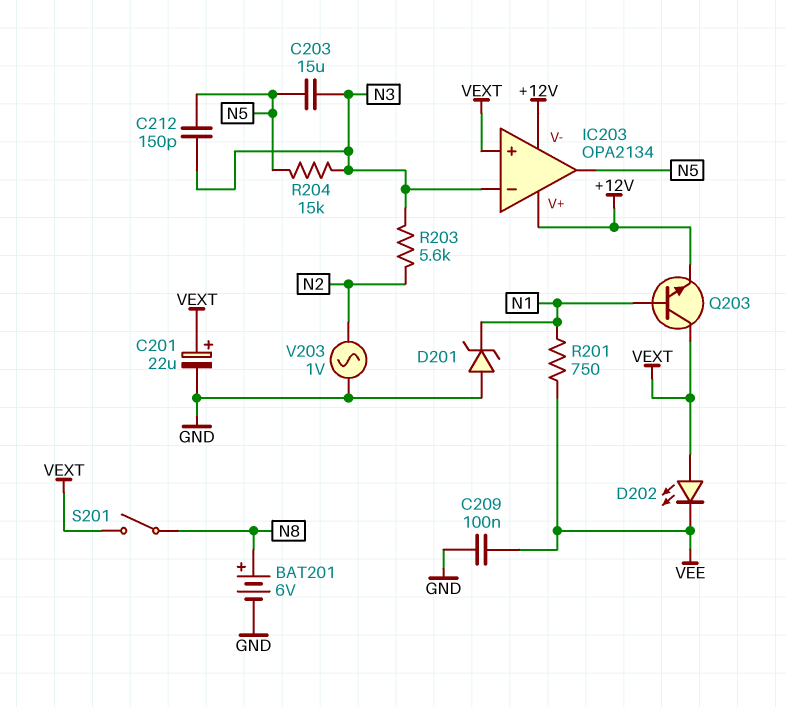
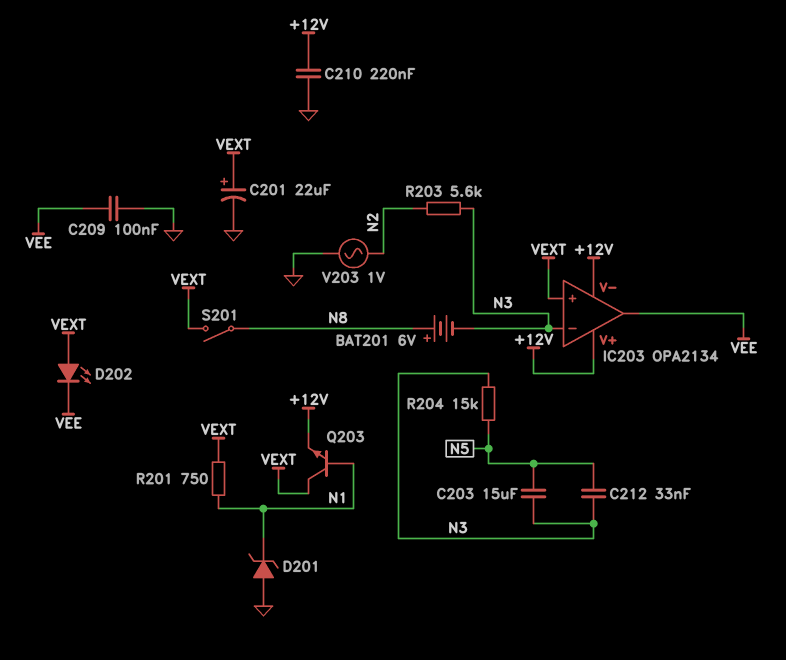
BAT201: 6V (plus N8, minus GND) -> 6V (plus N8, minus N3)
C210: none -> 220nF (+12V, GND)
C212: 150pF (N3, N5) -> 33nF (N3, N5)
IC203 pin out: N5 -> VEE
R201: 750 (N1, VEE) -> 750 (N1, VEXT)

